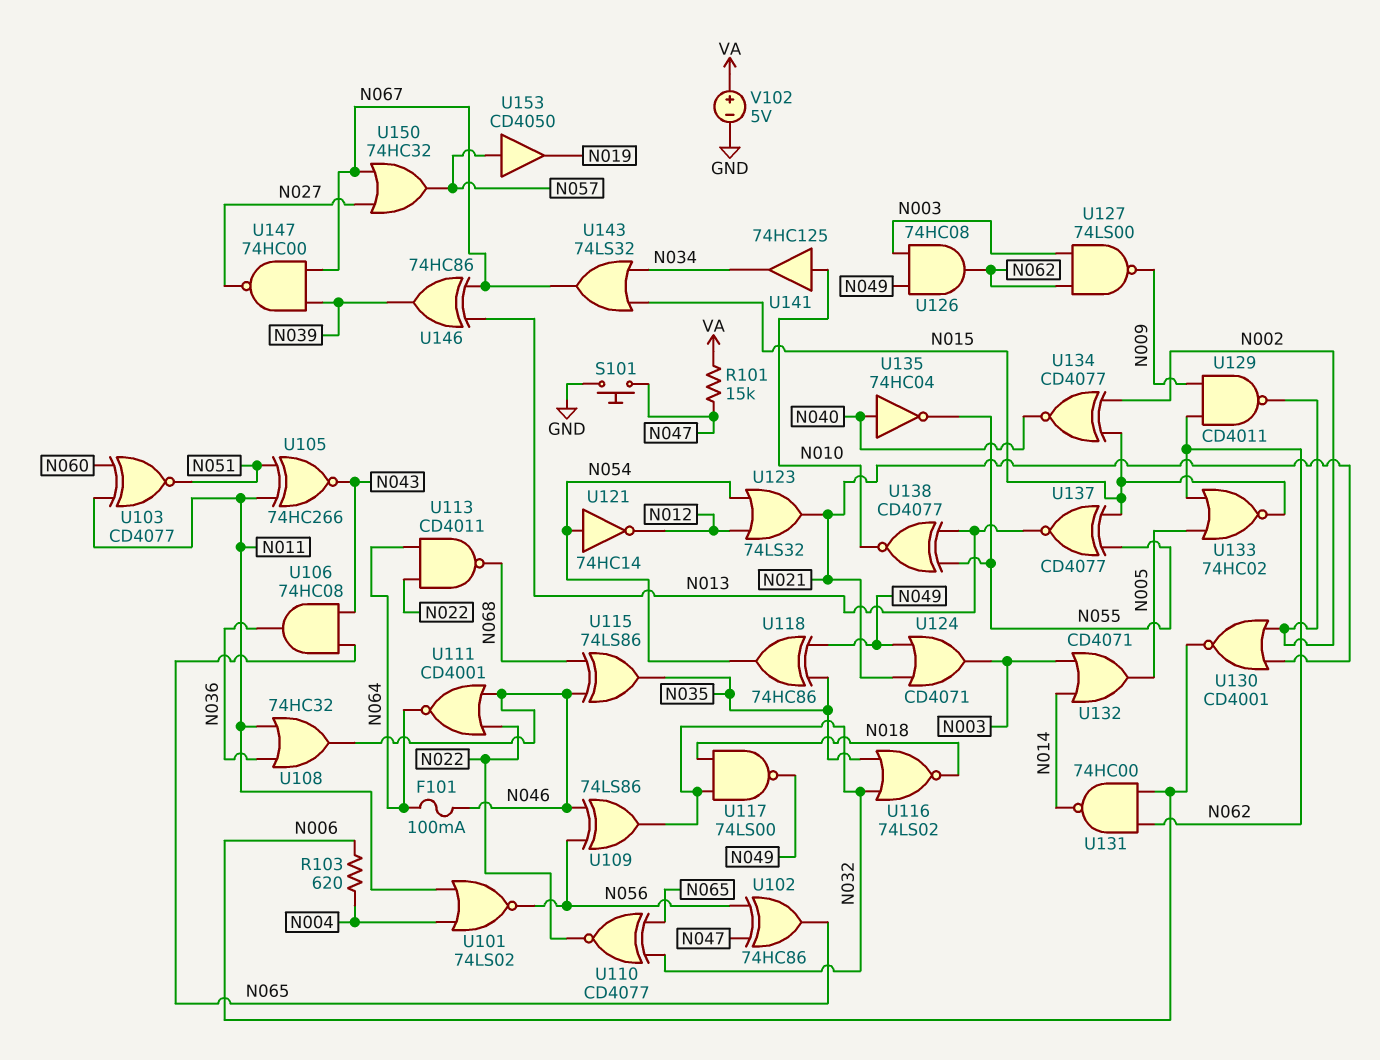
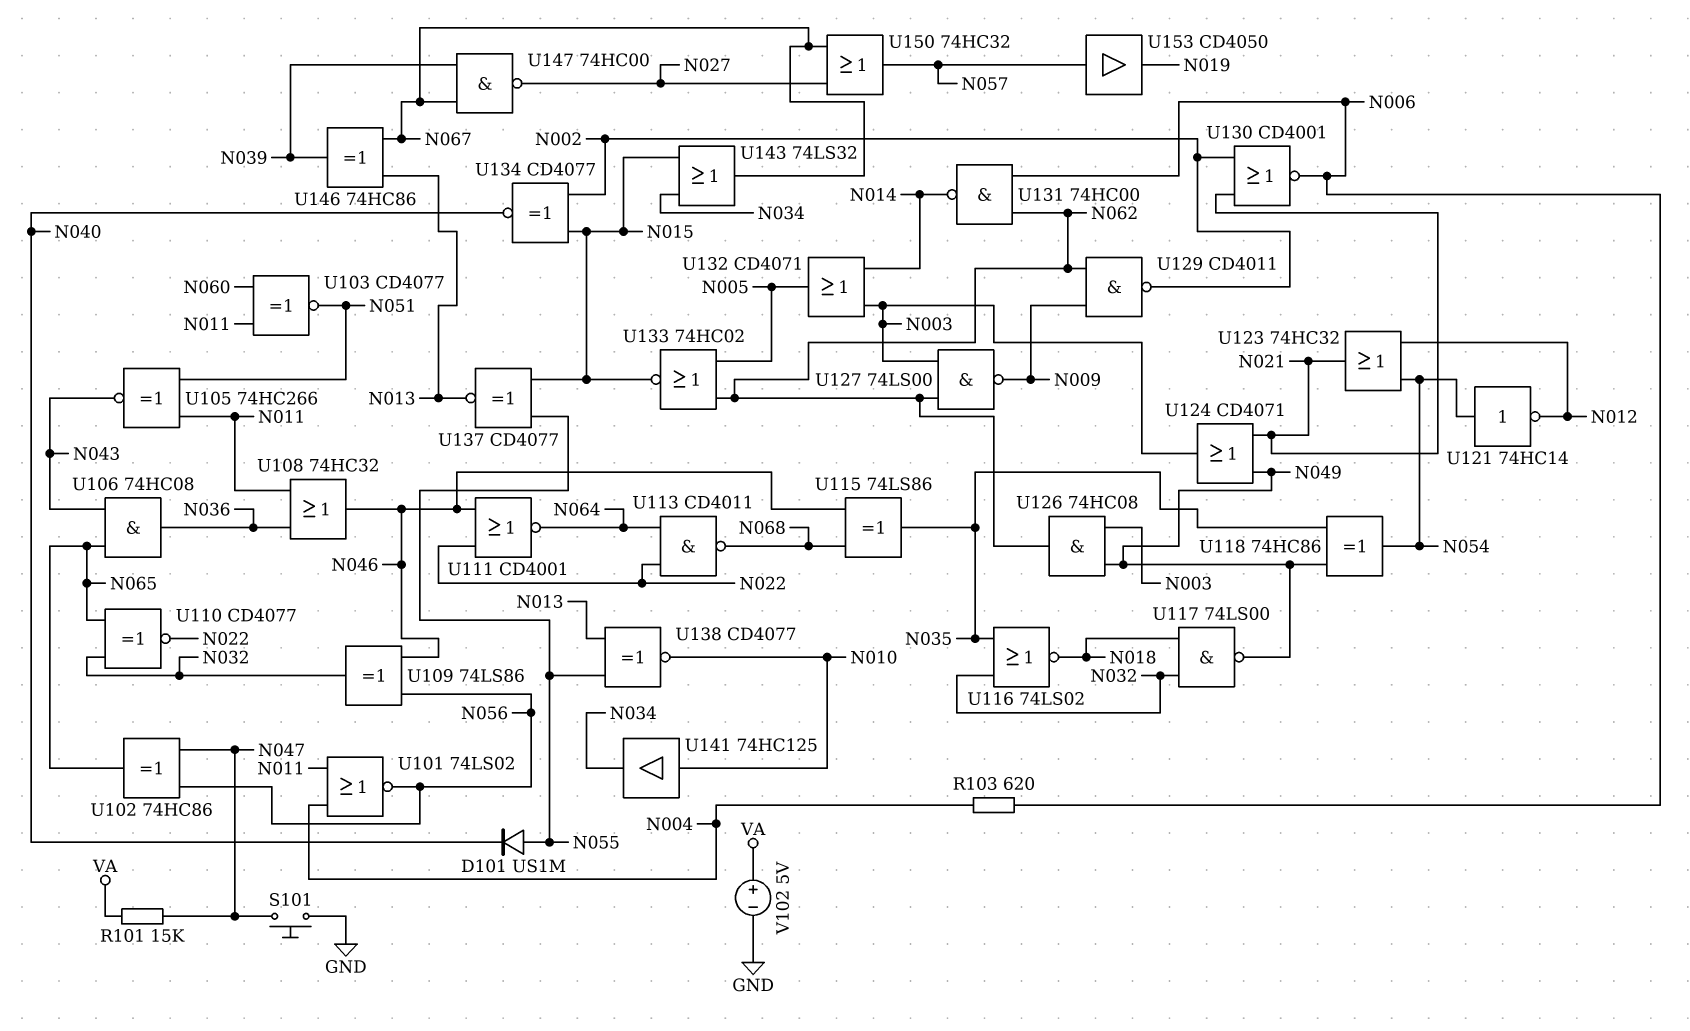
D101: none -> diode US1M (A N055, K N040)
F101: 100mA (N046, N064) -> none
U123: OR 74LS32 (in N012, in N054, out N021) -> OR 74HC32 (in N012, in N054, out N021)
U135: NOT 74HC04 (in N040, out N055) -> none

